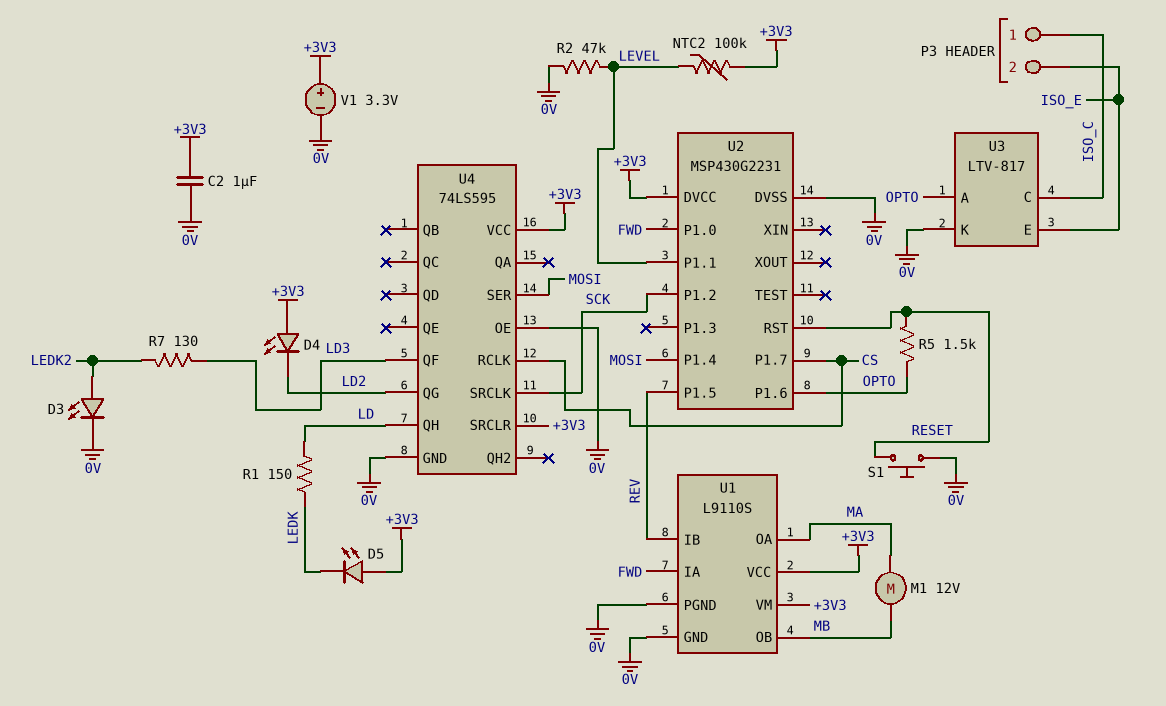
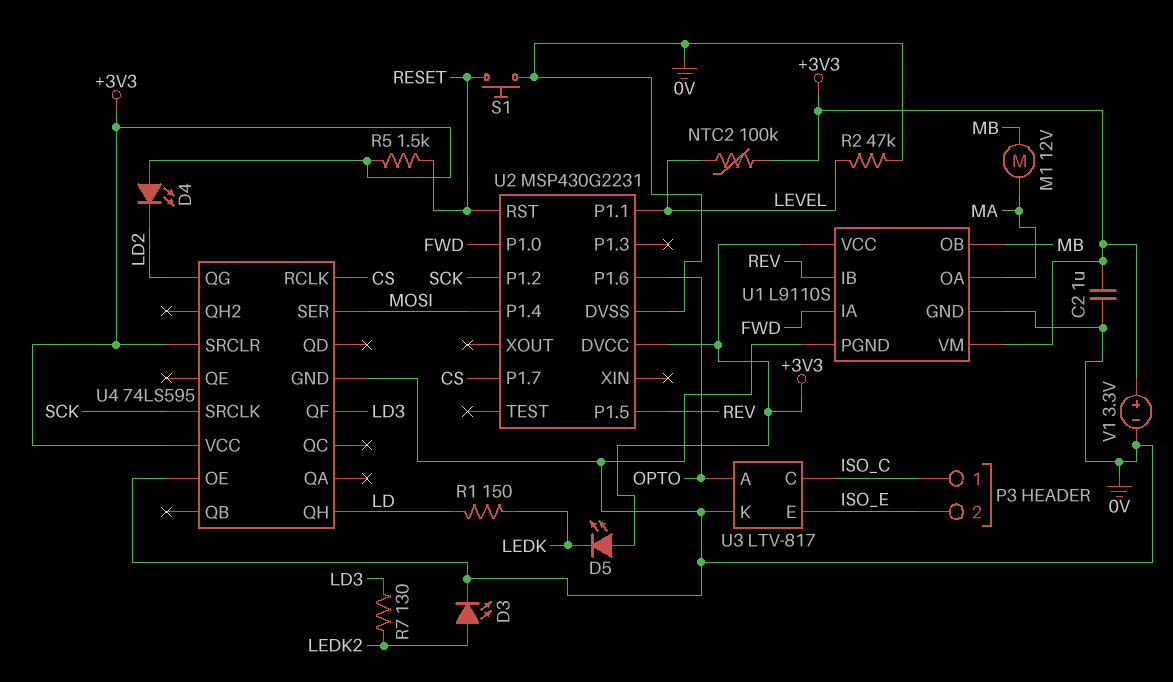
R5: 1.5k (OPTO, RESET) -> 1.5k (+3V3, RESET)

